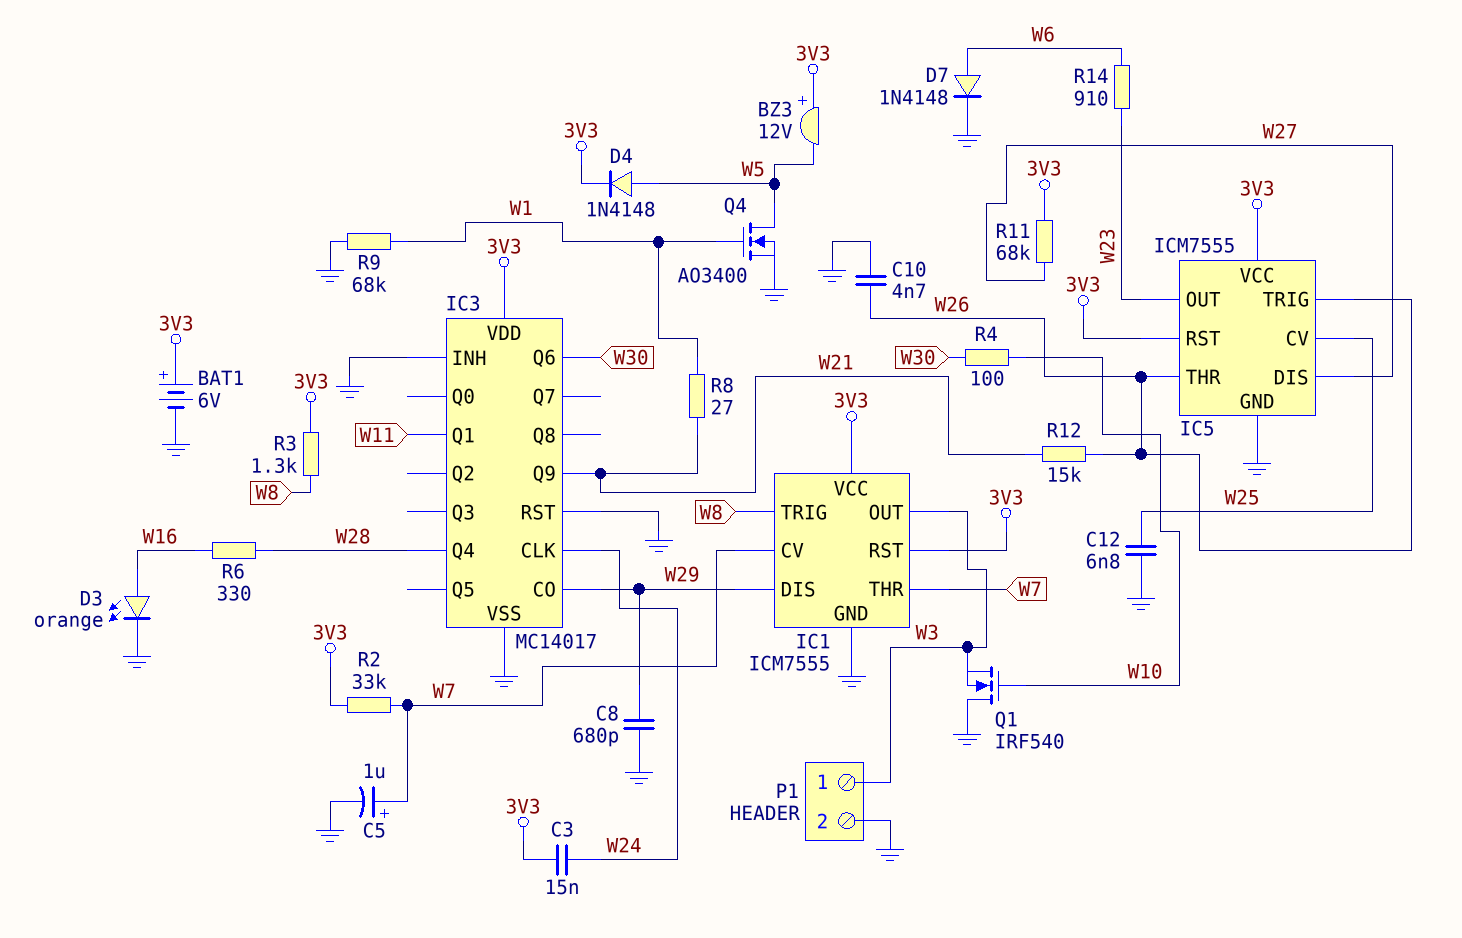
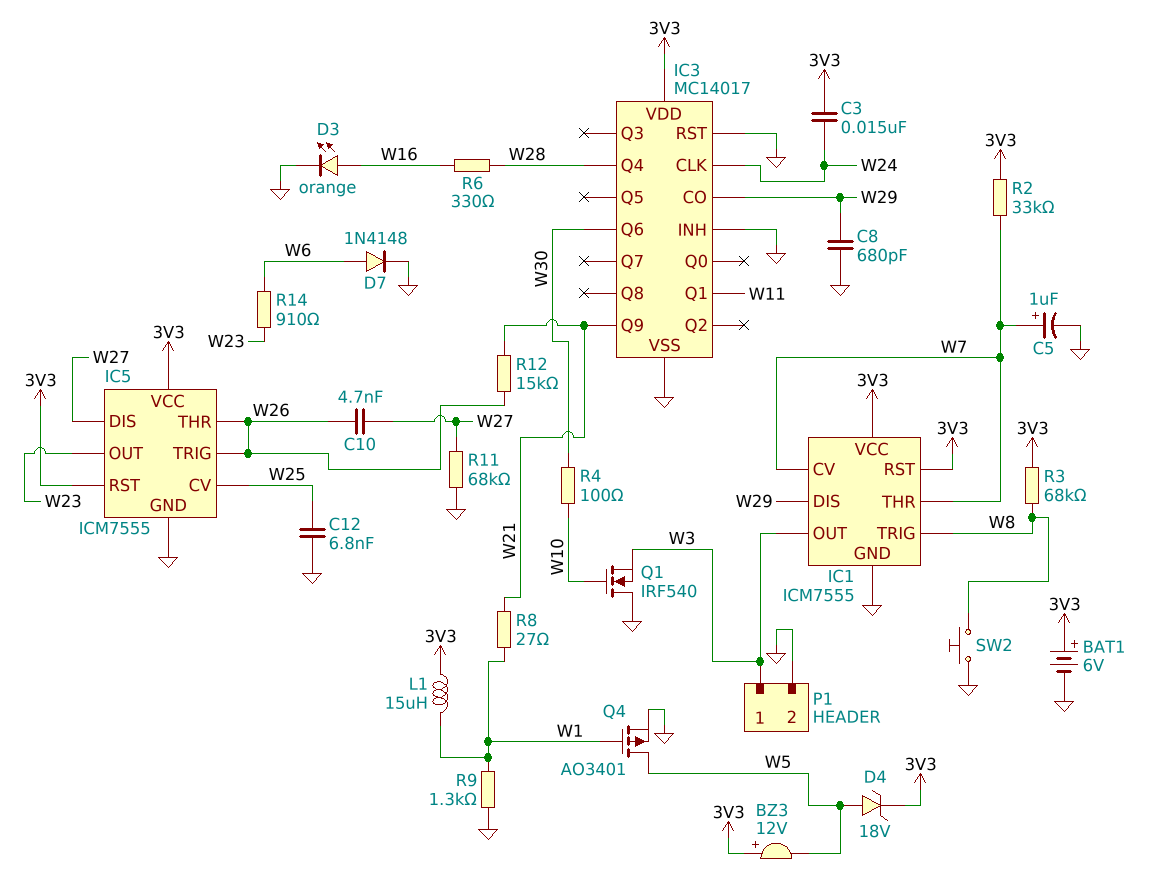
C10: 4.7nF (GND, W26) -> 4.7nF (W26, W27)
D4: diode 1N4148 (A W5, K 3V3) -> zener 18V (A W5, K 3V3)
L1: none -> 15uH (3V3, W1)
Q4: NMOS AO3400 (G W1, D W5, S GND) -> PMOS AO3401 (G W1, D W5, S GND)
R3: 1.3k (3V3, W8) -> 68k (3V3, W8)
R9: 68k (GND, W1) -> 1.3k (GND, W1)
R11: 68k (3V3, W27) -> 68k (GND, W27)
SW2: none -> button (GND, W8)

